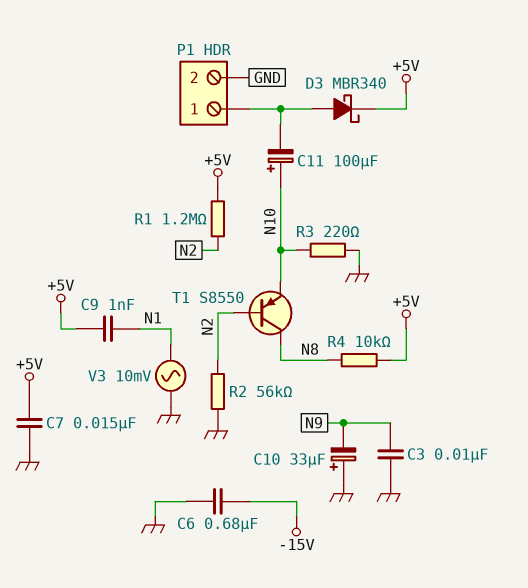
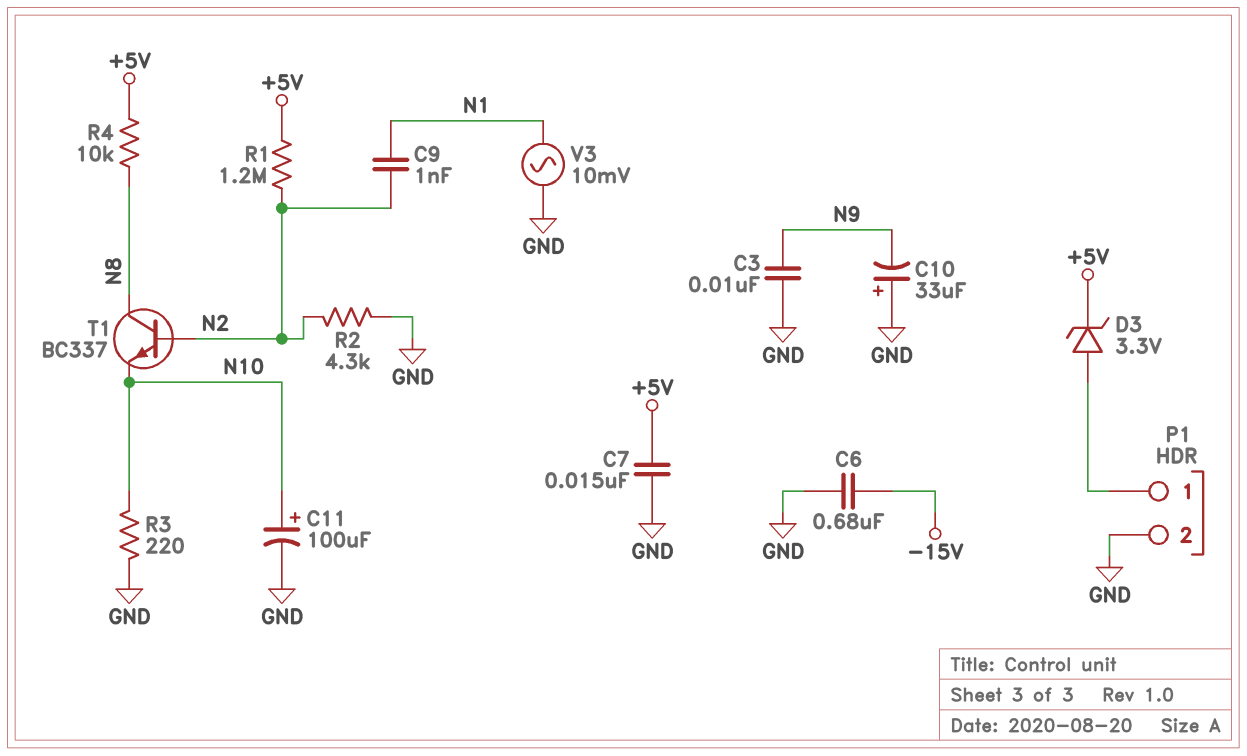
C9: 1nF (+5V, N1) -> 1nF (N1, N2)
C11: 100uF (plus N10, minus P1/1) -> 100uF (plus N10, minus GND)
D3: schottky MBR340 (A P1/1, K +5V) -> zener 3.3V (A P1/1, K +5V)
R2: 56k (GND, N2) -> 4.3k (GND, N2)
T1: PNP S8550 (B N2, C N8, E N10) -> NPN BC337 (B N2, C N8, E N10)

